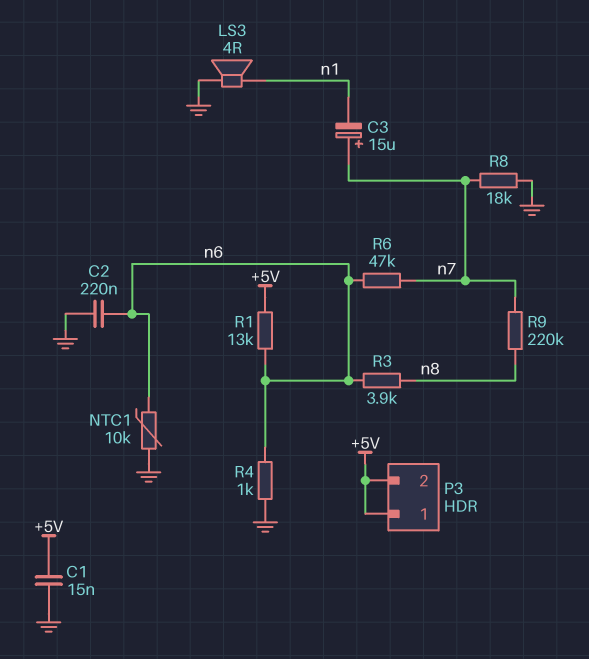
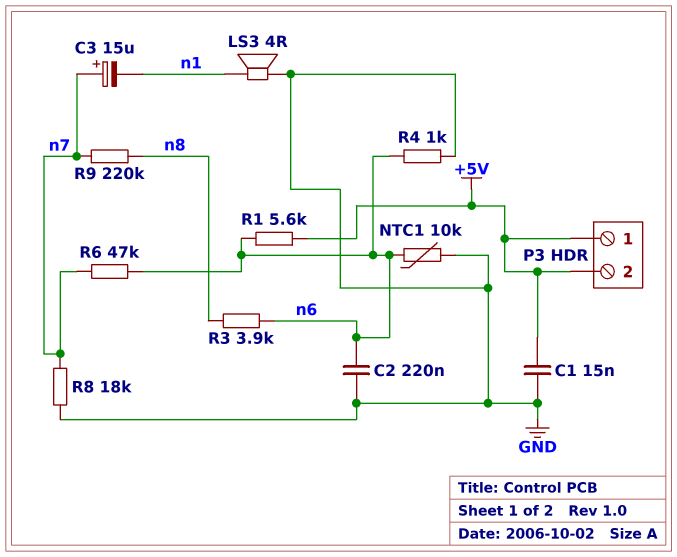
R1: 13k (+5V, n6) -> 5.6k (+5V, n6)

